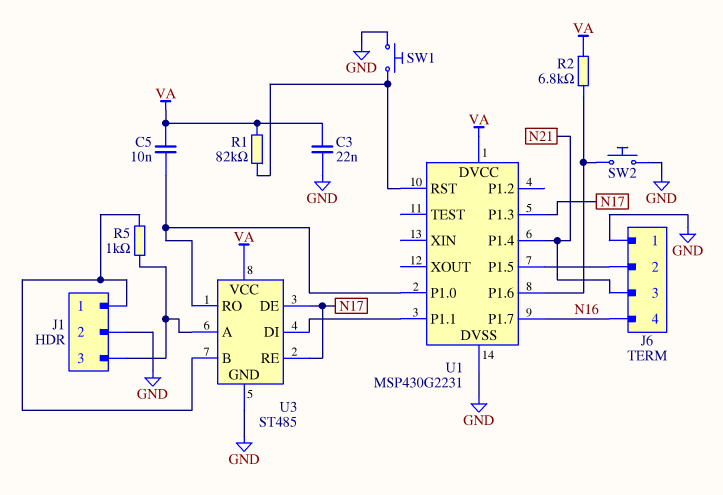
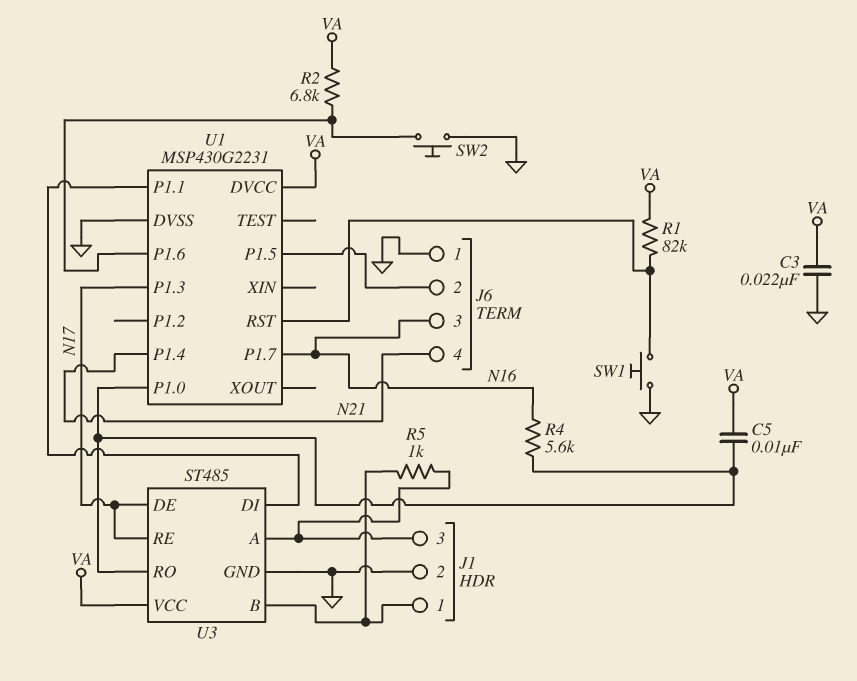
J6 pin 3: N21 -> N16
J6 pin 4: N16 -> N21
R4: none -> 5.6k (N16, U1/P1.0)

